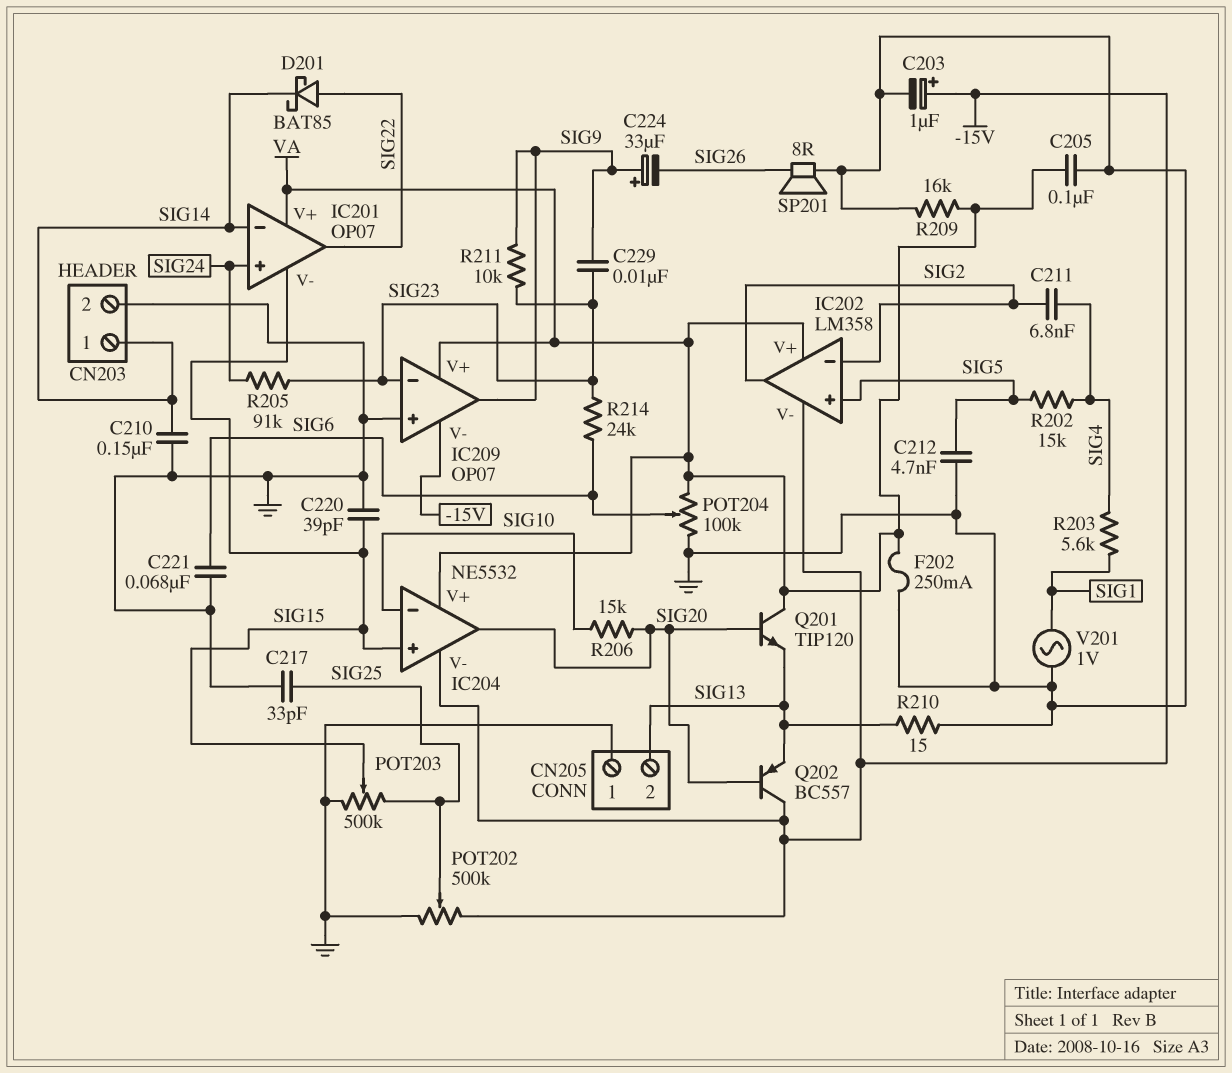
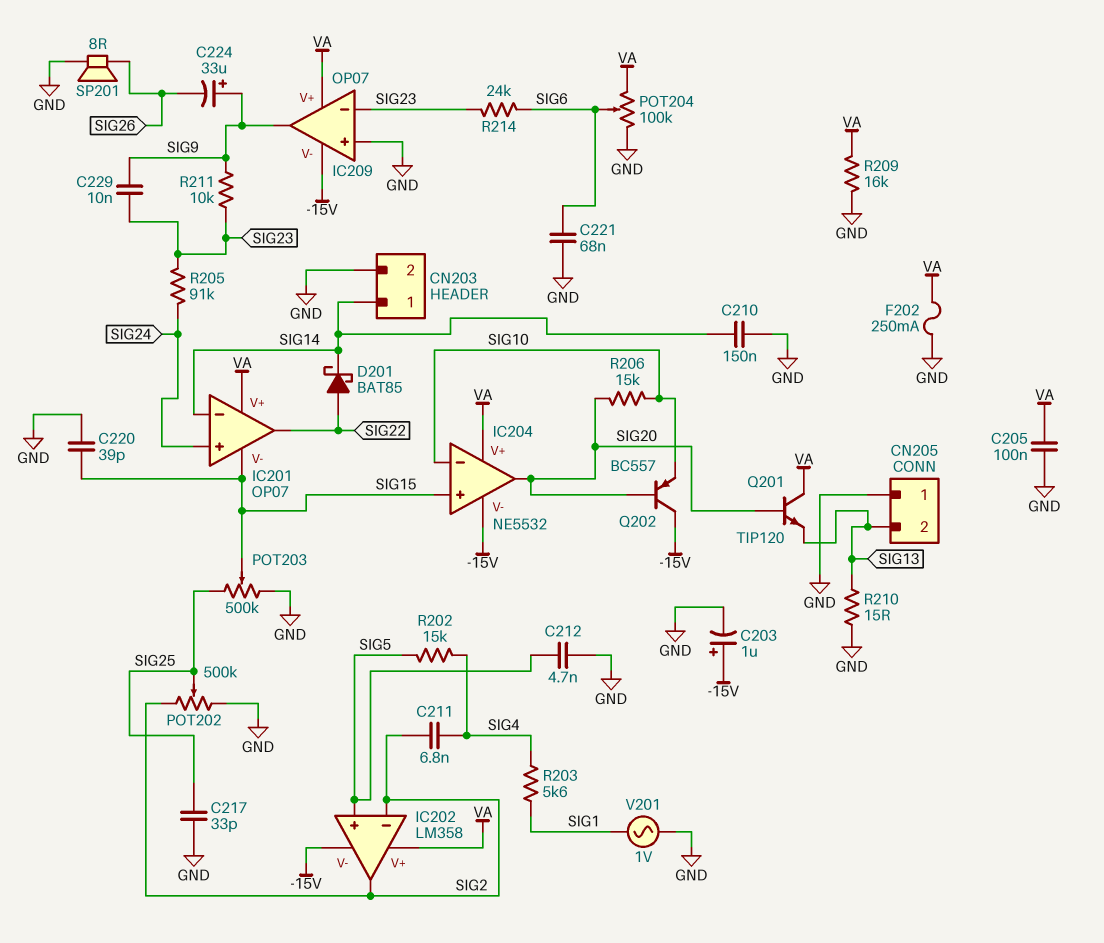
POT202: 500k (-15V, GND, wiper SIG25) -> 500k (GND, SIG2, wiper SIG25)
Q202: PNP BC557 (B SIG20, C -15V, E SIG13) -> PNP BC557 (B SIG20, C -15V, E SIG10)

